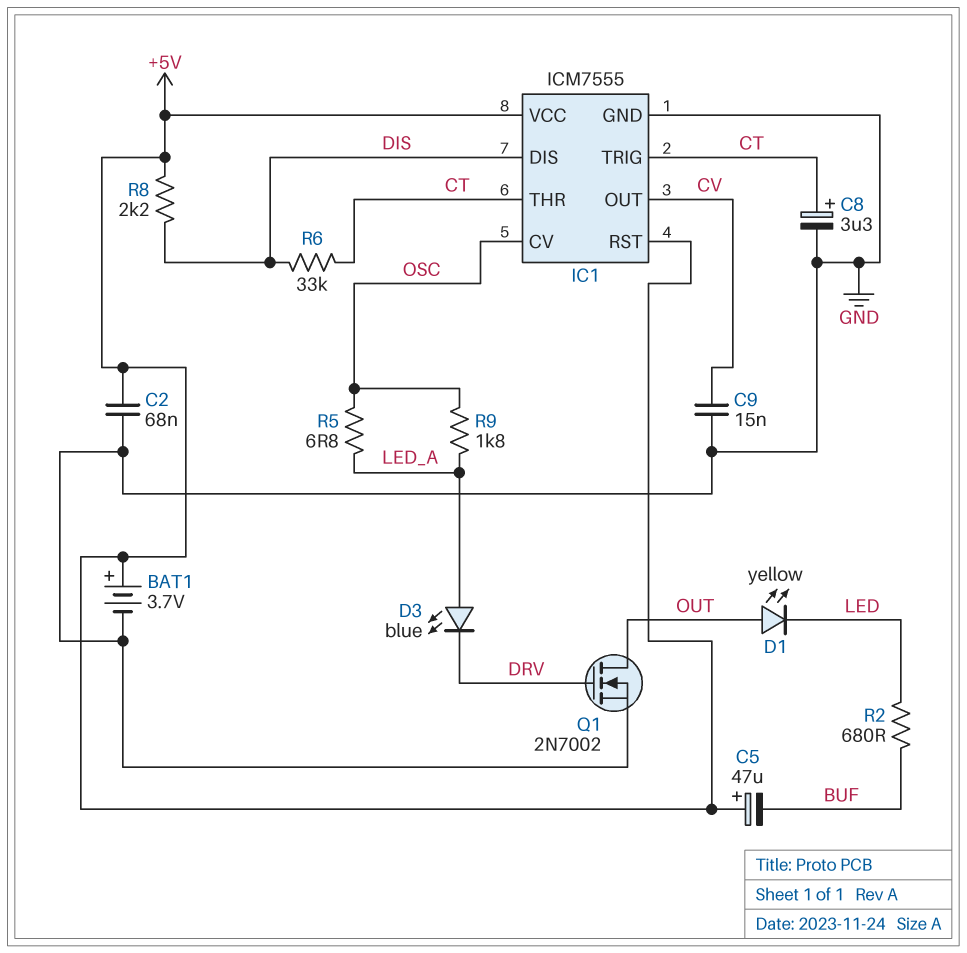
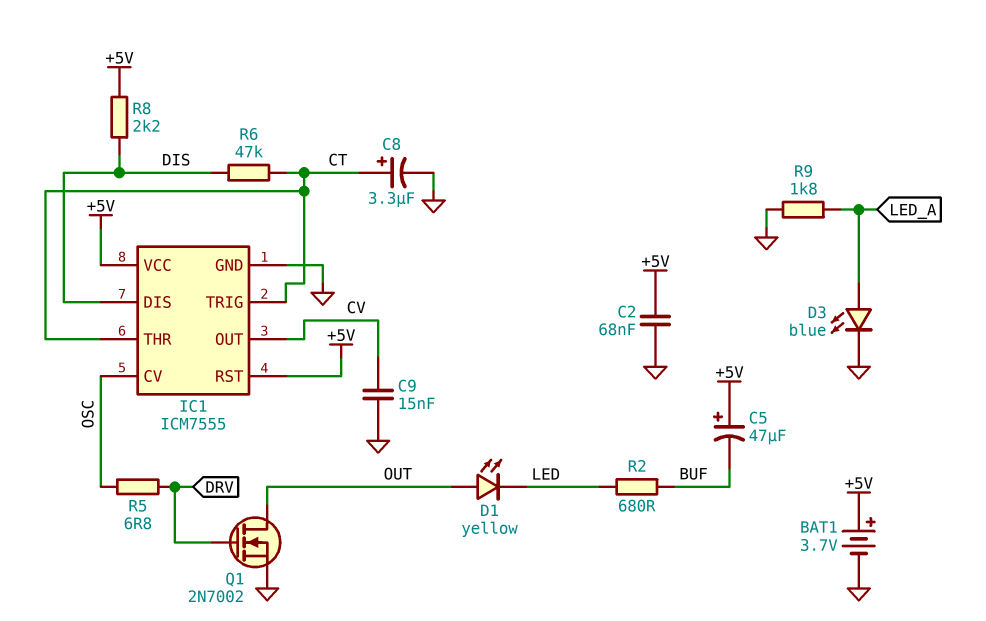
D3: LED blue (A LED_A, K DRV) -> LED blue (A LED_A, K GND)
R5: 6.8 (LED_A, OSC) -> 6.8 (DRV, OSC)
R6: 33k (CT, DIS) -> 47k (CT, DIS)
R9: 1.8k (LED_A, OSC) -> 1.8k (GND, LED_A)

